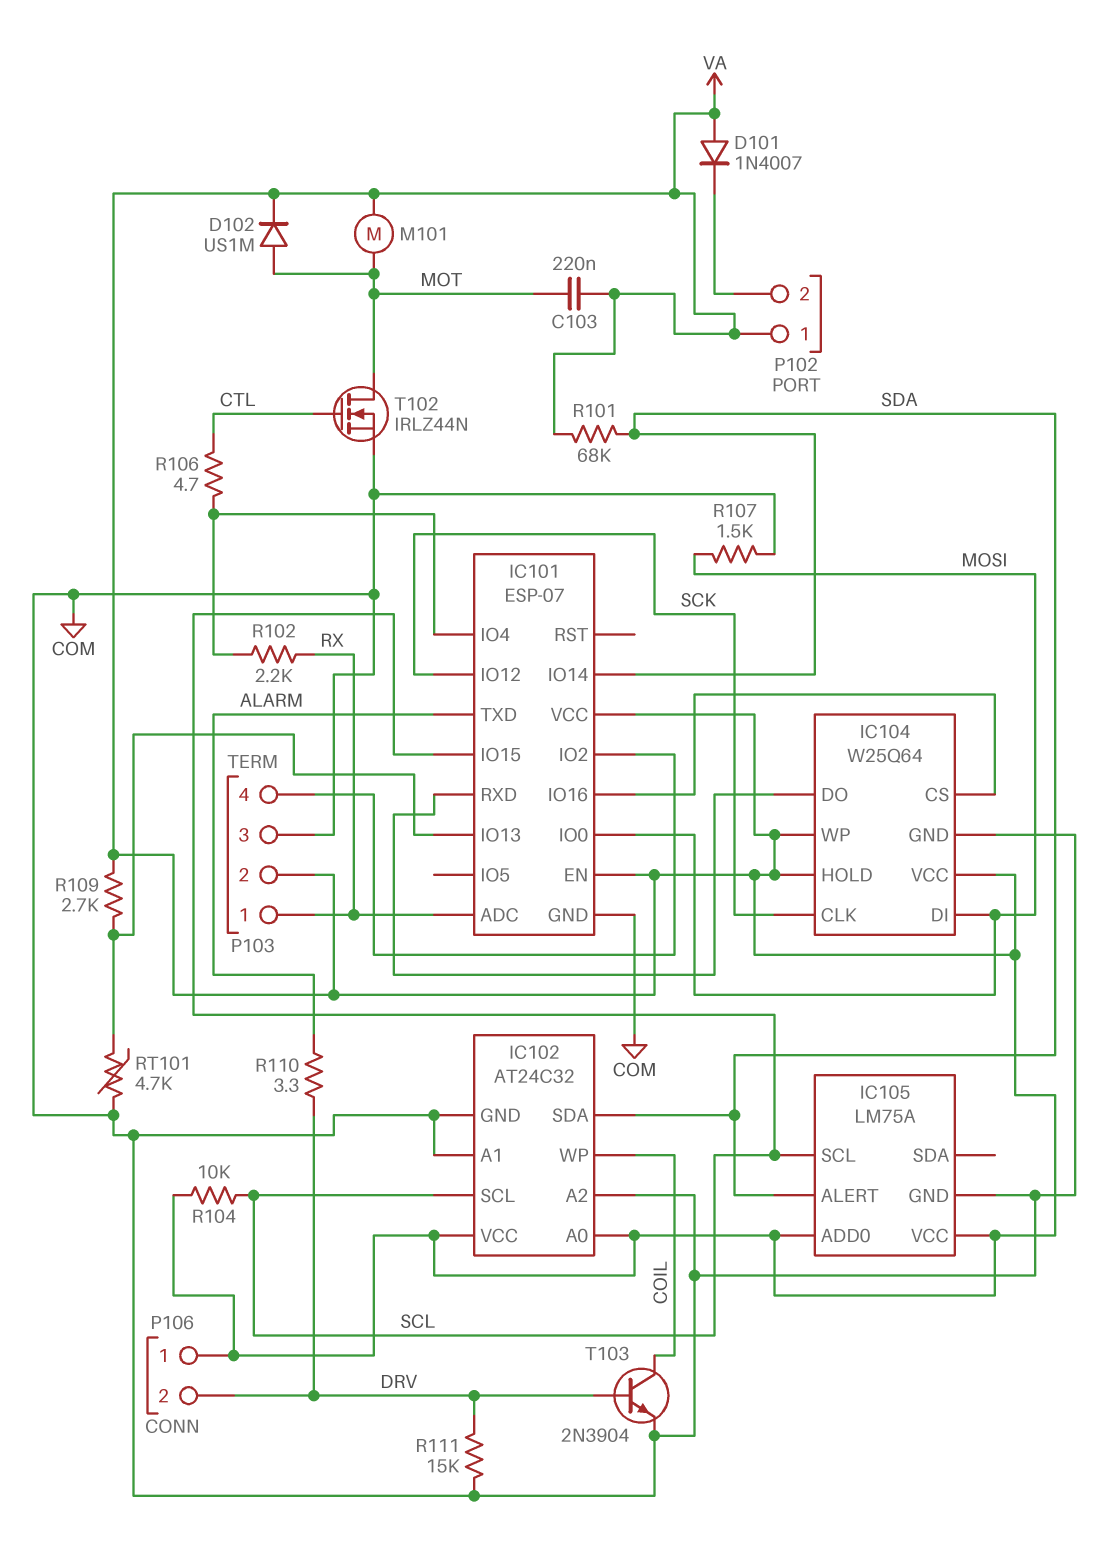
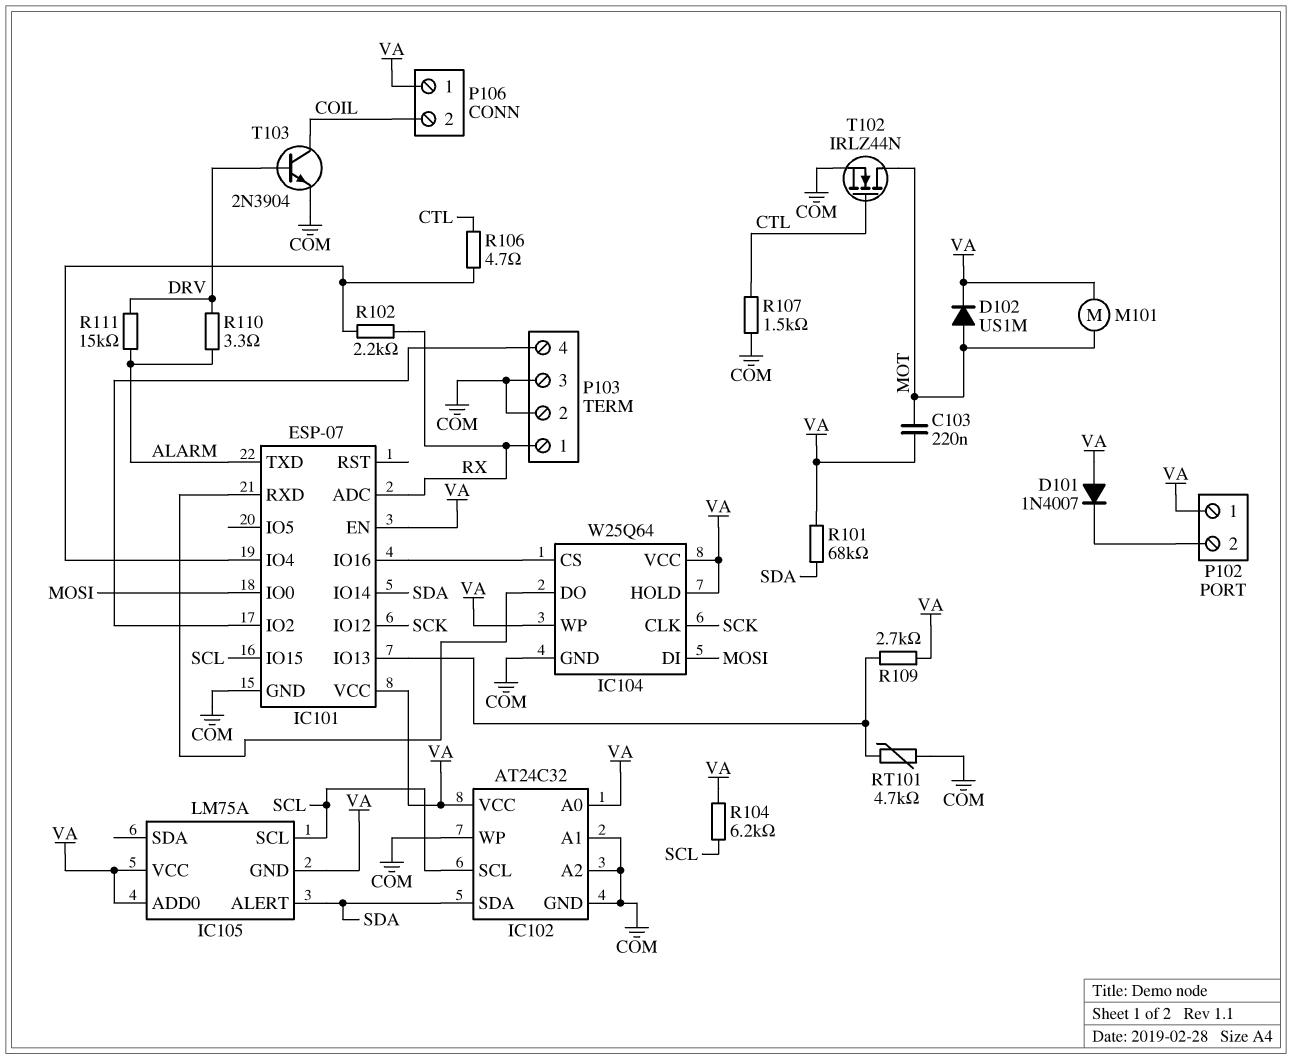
IC102 pin WP: COIL -> COM
IC105 pin GND: COM -> VA
P103 pin 2: VA -> COM
P106 pin 2: DRV -> COIL
R104: 10k (SCL, VA) -> 6.2k (SCL, VA)
R107: 1.5k (COM, MOSI) -> 1.5k (COM, CTL)
R111: 15k (COM, DRV) -> 15k (ALARM, DRV)

